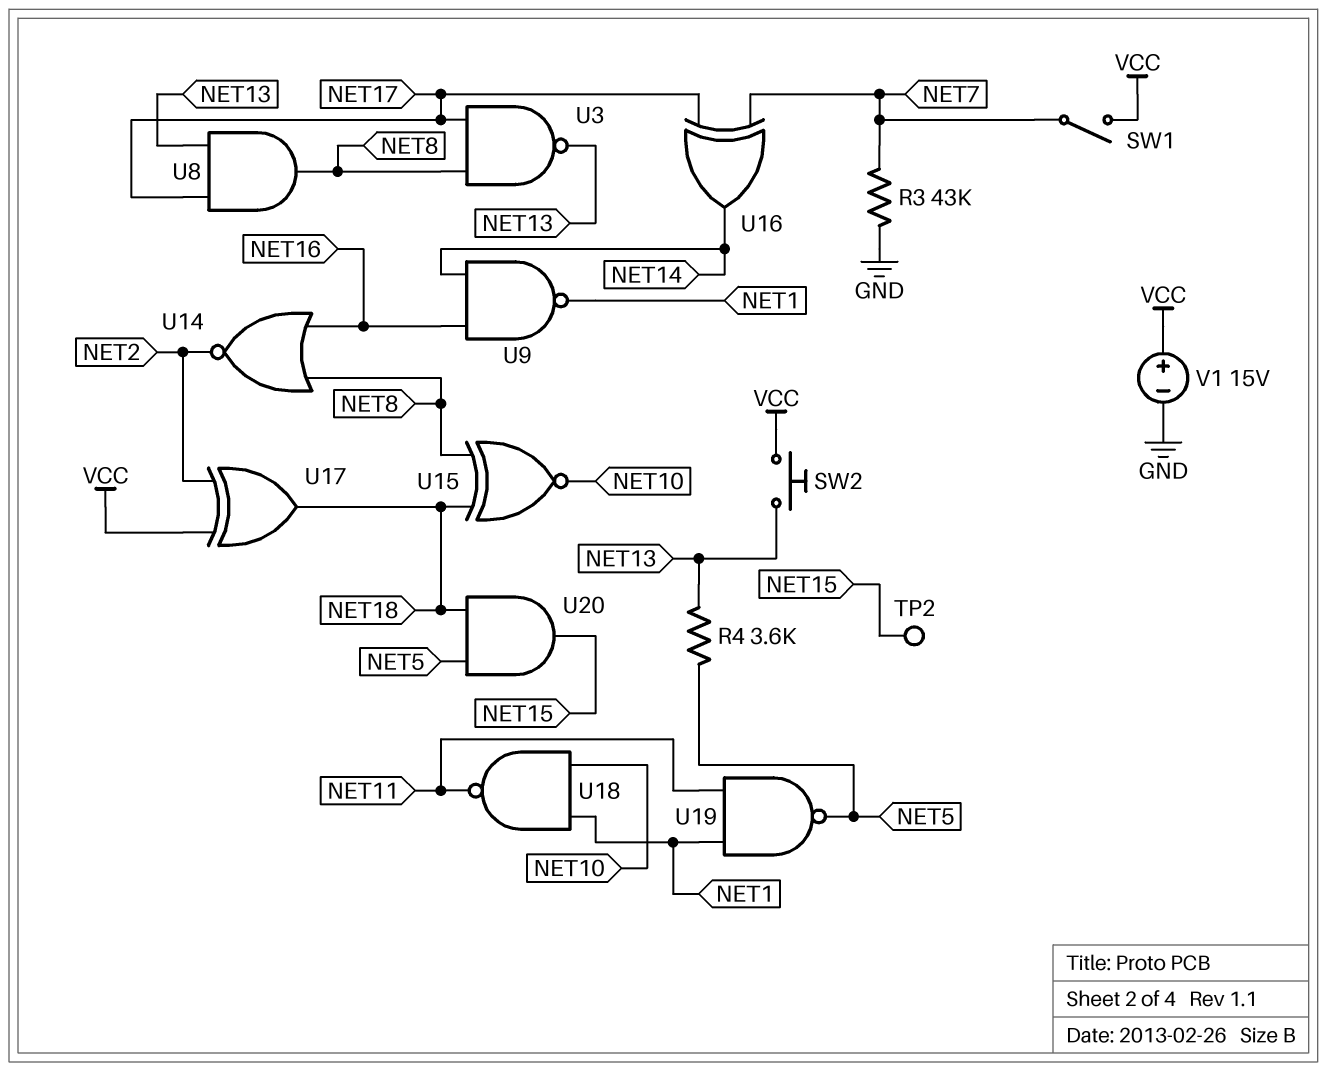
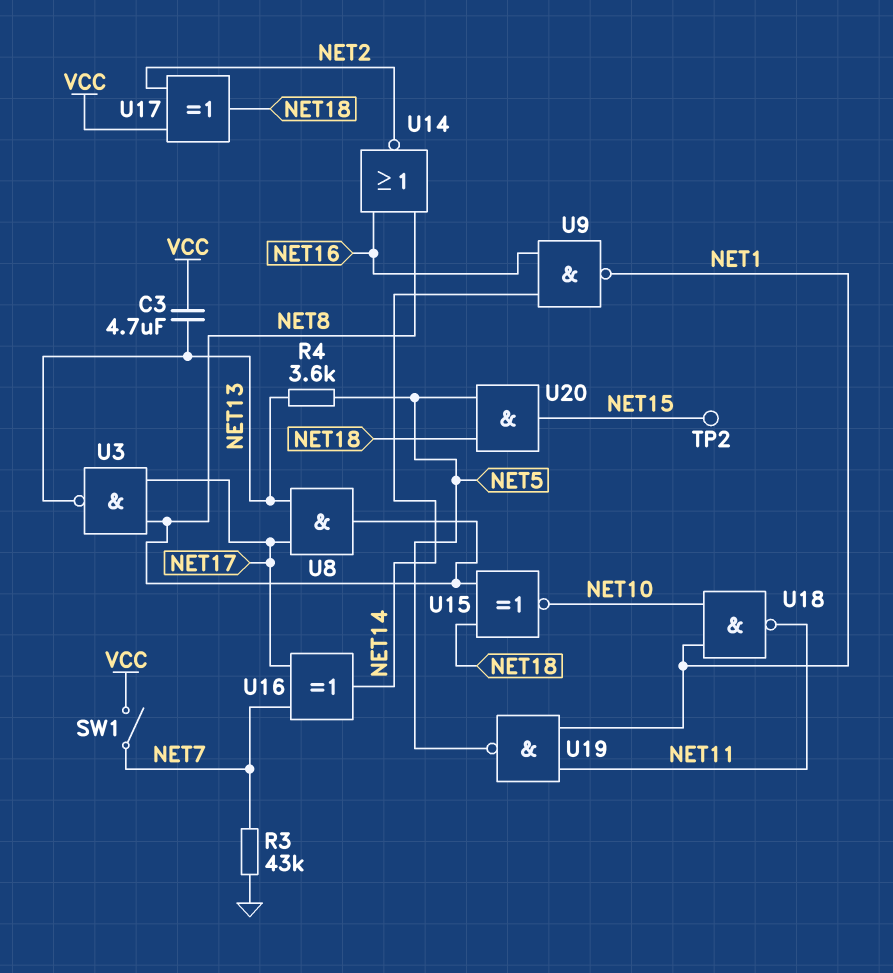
C3: none -> 4.7uF (NET13, VCC)
SW2: button (NET13, VCC) -> none
V1: 15V (plus VCC, minus GND) -> none

